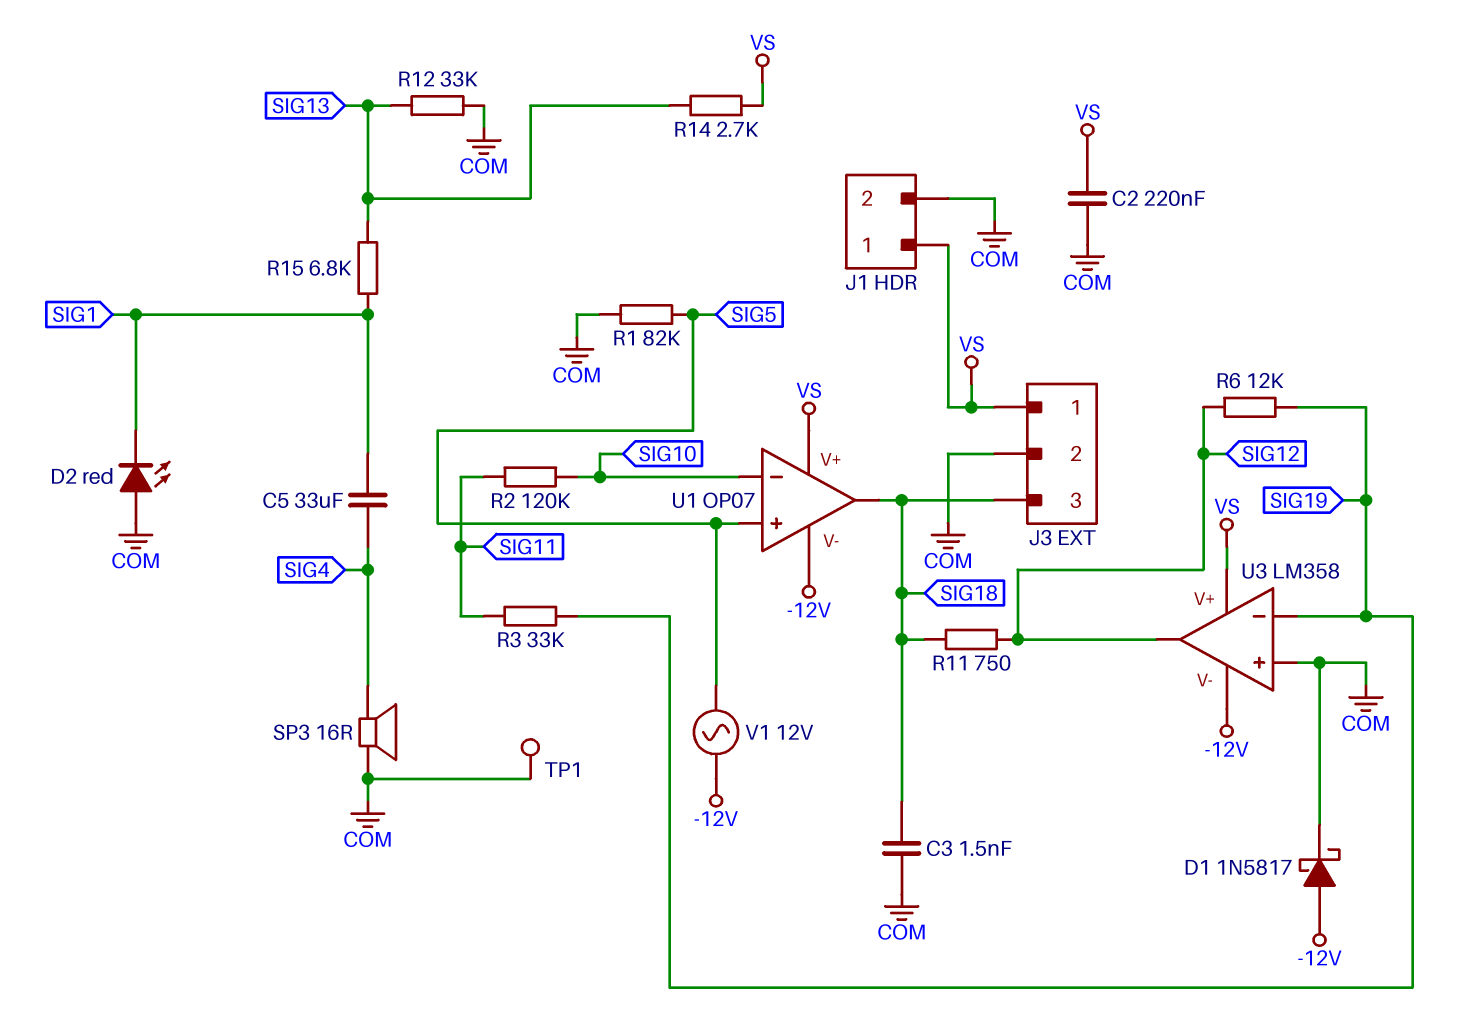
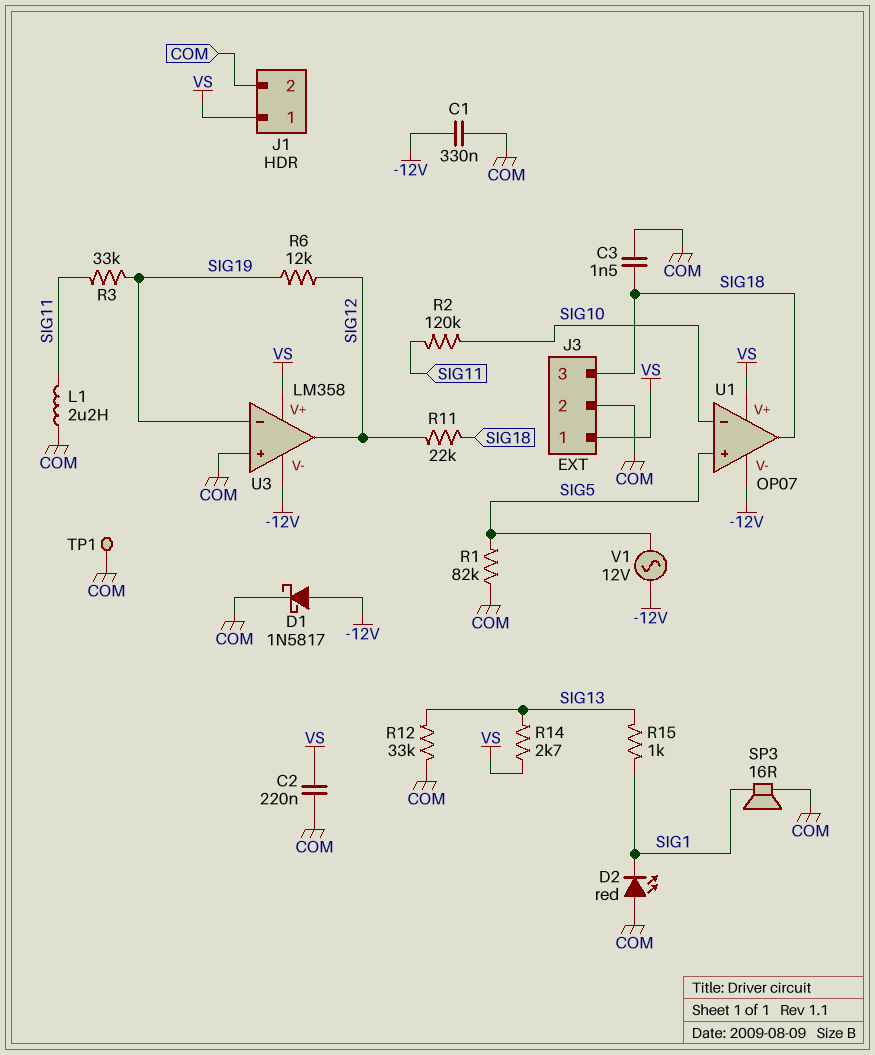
C1: none -> 330nF (-12V, COM)
C5: 33uF (SIG1, SIG4) -> none
L1: none -> 2.2uH (COM, SIG11)
R11: 750 (SIG12, SIG18) -> 22k (SIG12, SIG18)
R15: 6.8k (SIG1, SIG13) -> 1k (SIG1, SIG13)
SP3: speaker 16R (COM, SIG4) -> speaker 16R (COM, SIG1)

